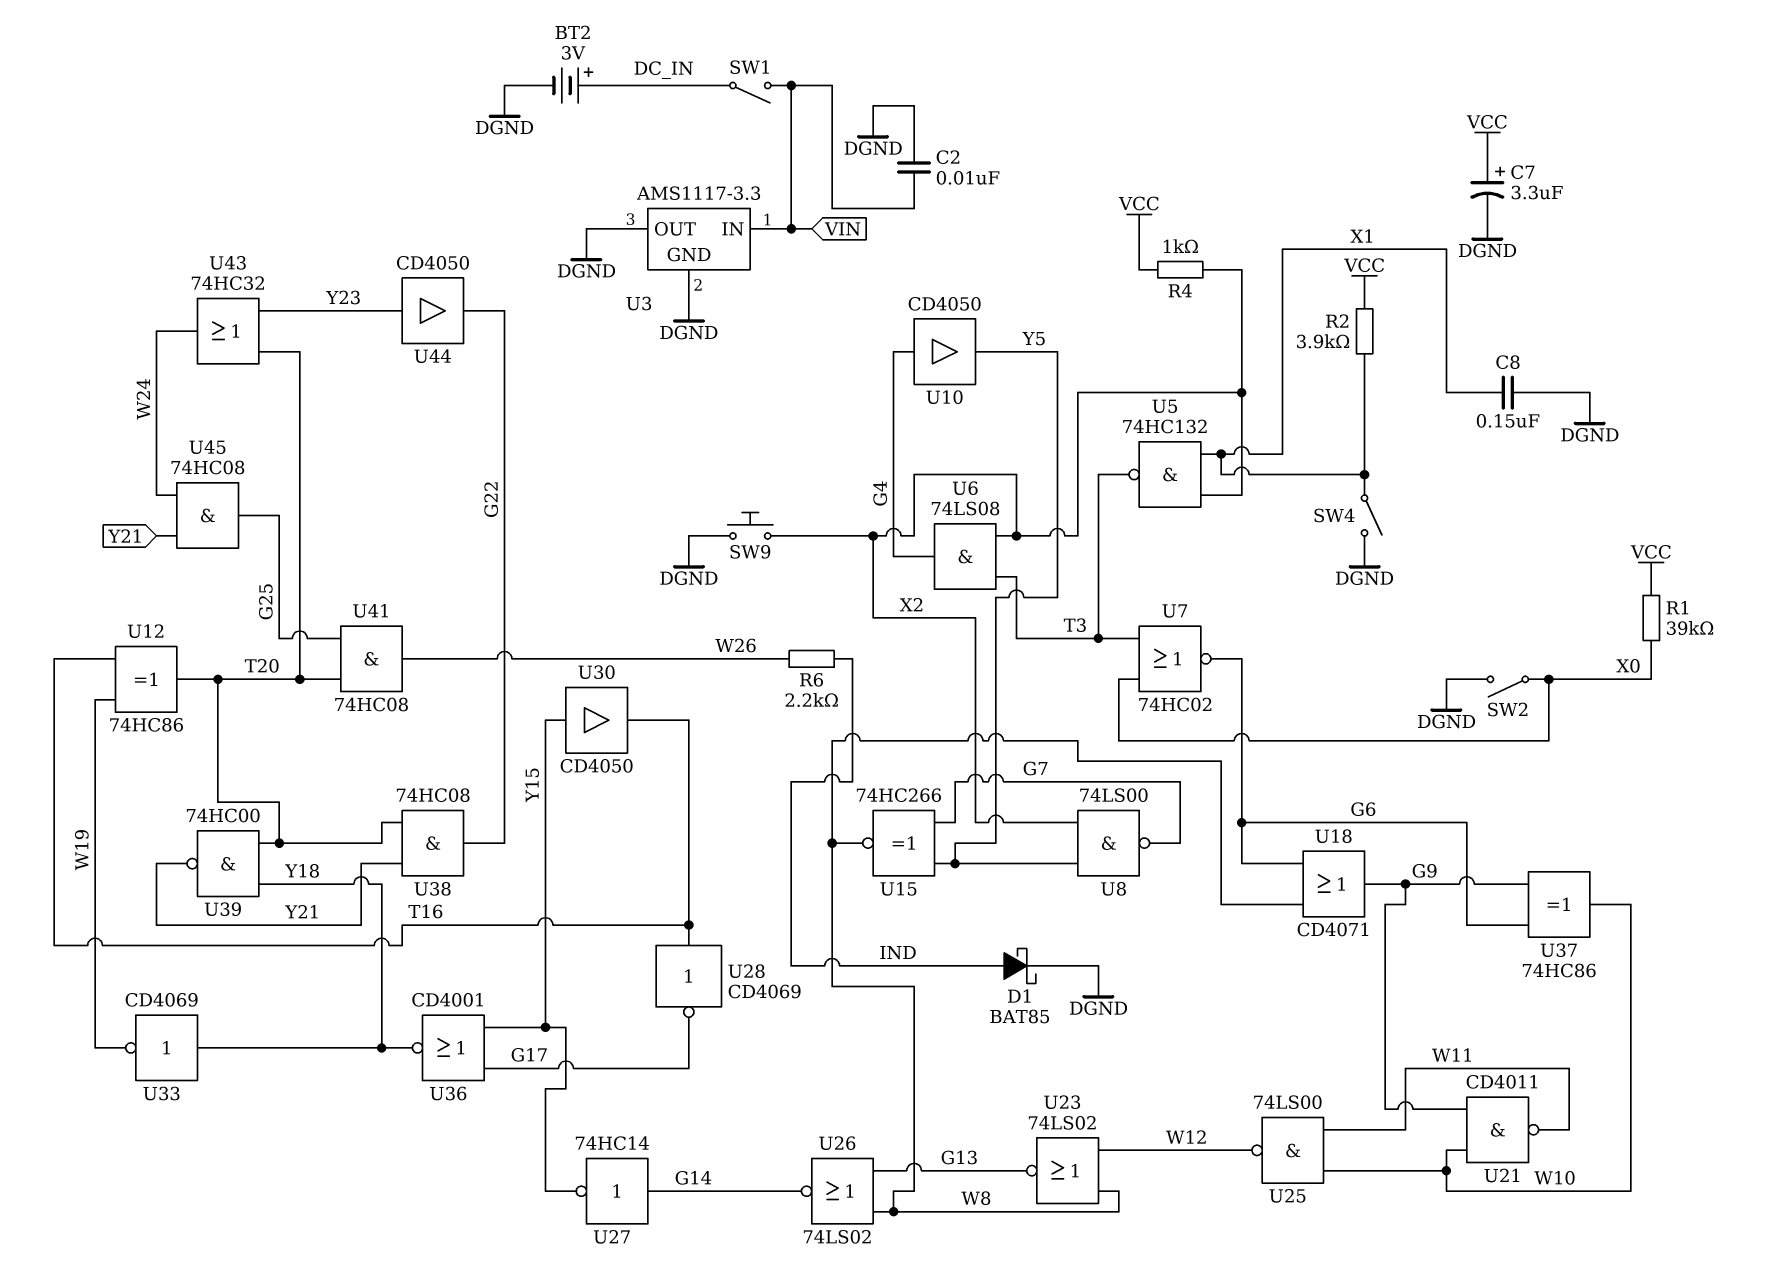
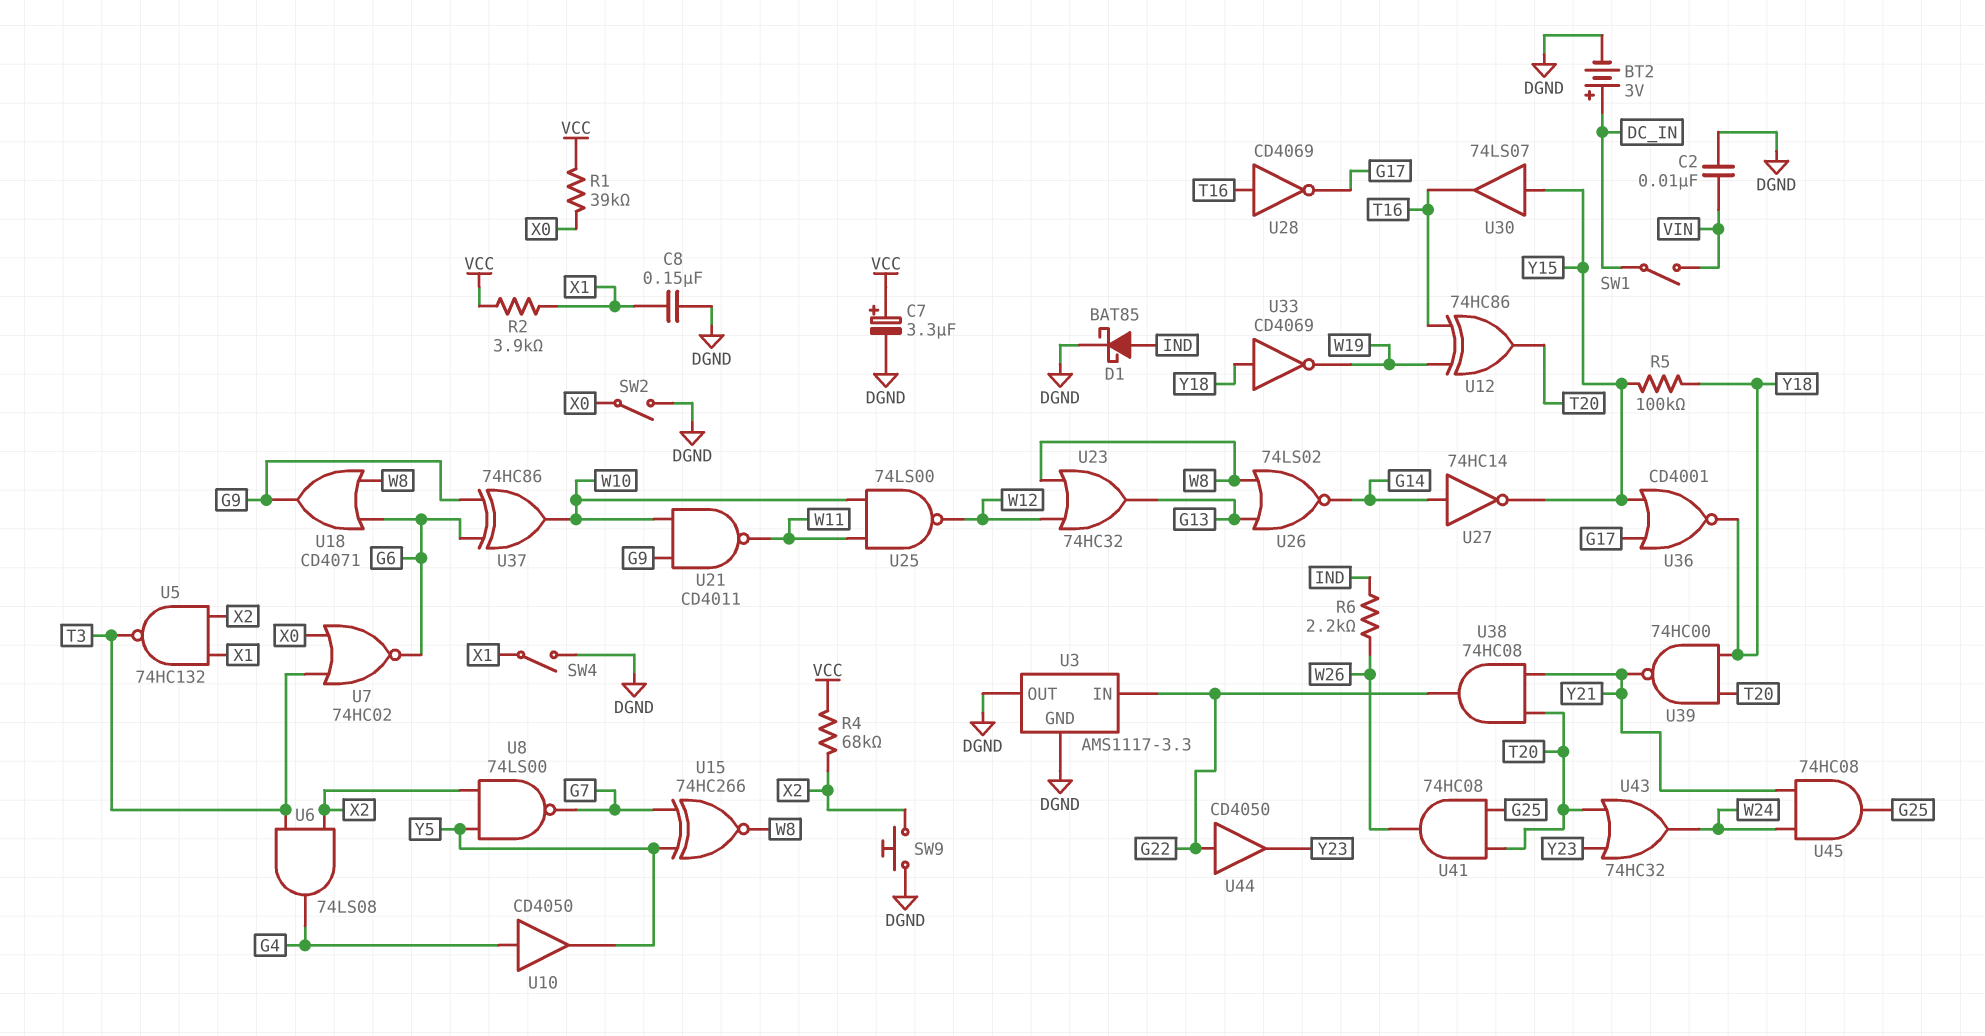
R4: 1k (VCC, X2) -> 68k (VCC, X2)
R5: none -> 100k (Y15, Y18)
U3 pin IN: VIN -> G22
U23: NOR 74LS02 (in W8, in W12, out G13) -> OR 74HC32 (in W8, in W12, out G13)
U30: buffer CD4050 (in Y15, out T16) -> buffer 74LS07 (in Y15, out T16)
U44: buffer CD4050 (in Y23, out G22) -> buffer CD4050 (in G22, out Y23)

